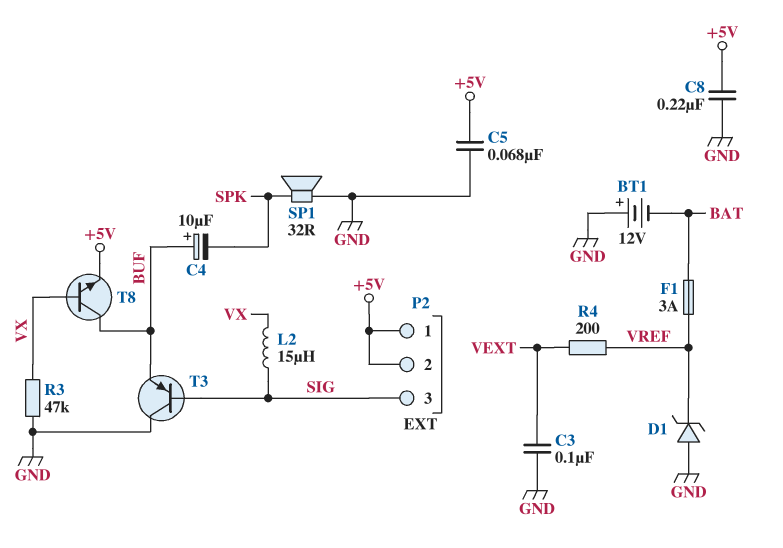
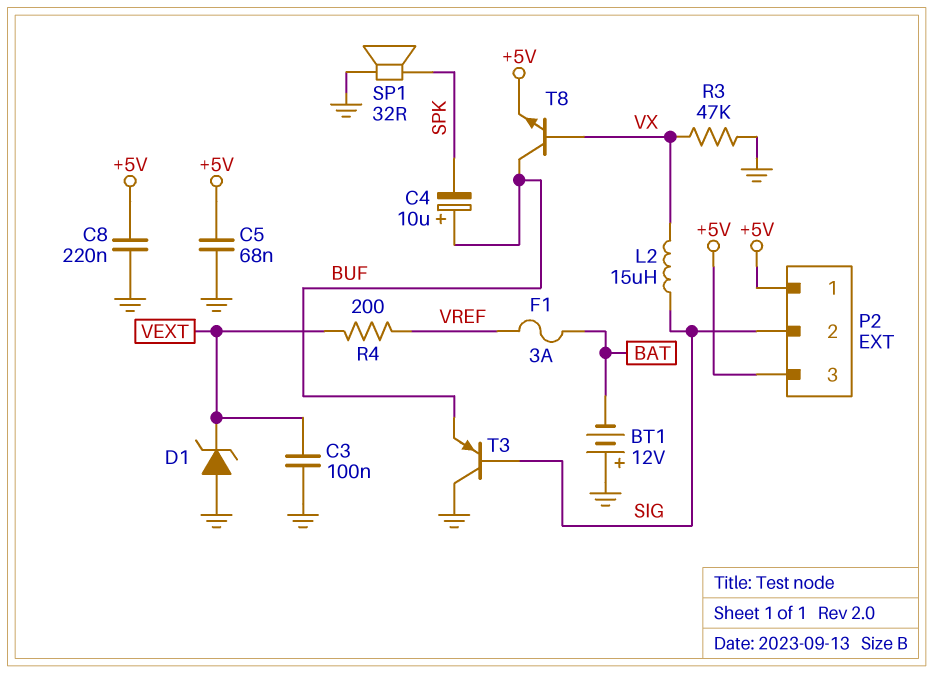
D1: zener (A GND, K VREF) -> zener (A GND, K VEXT)
P2 pin 2: +5V -> SIG
P2 pin 3: SIG -> +5V

